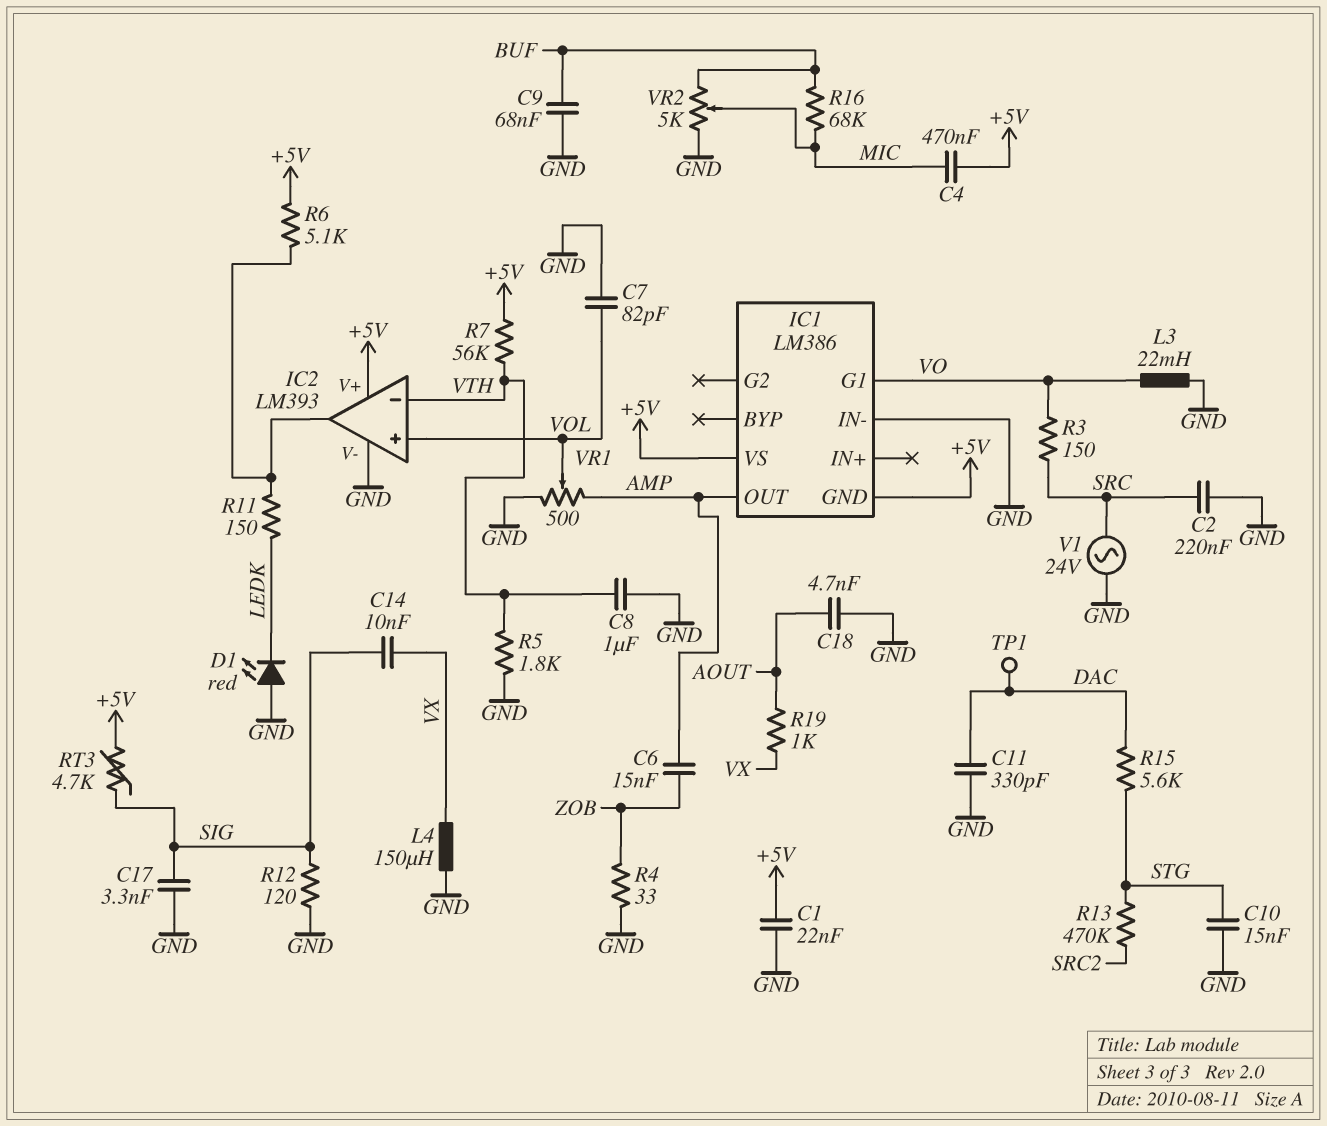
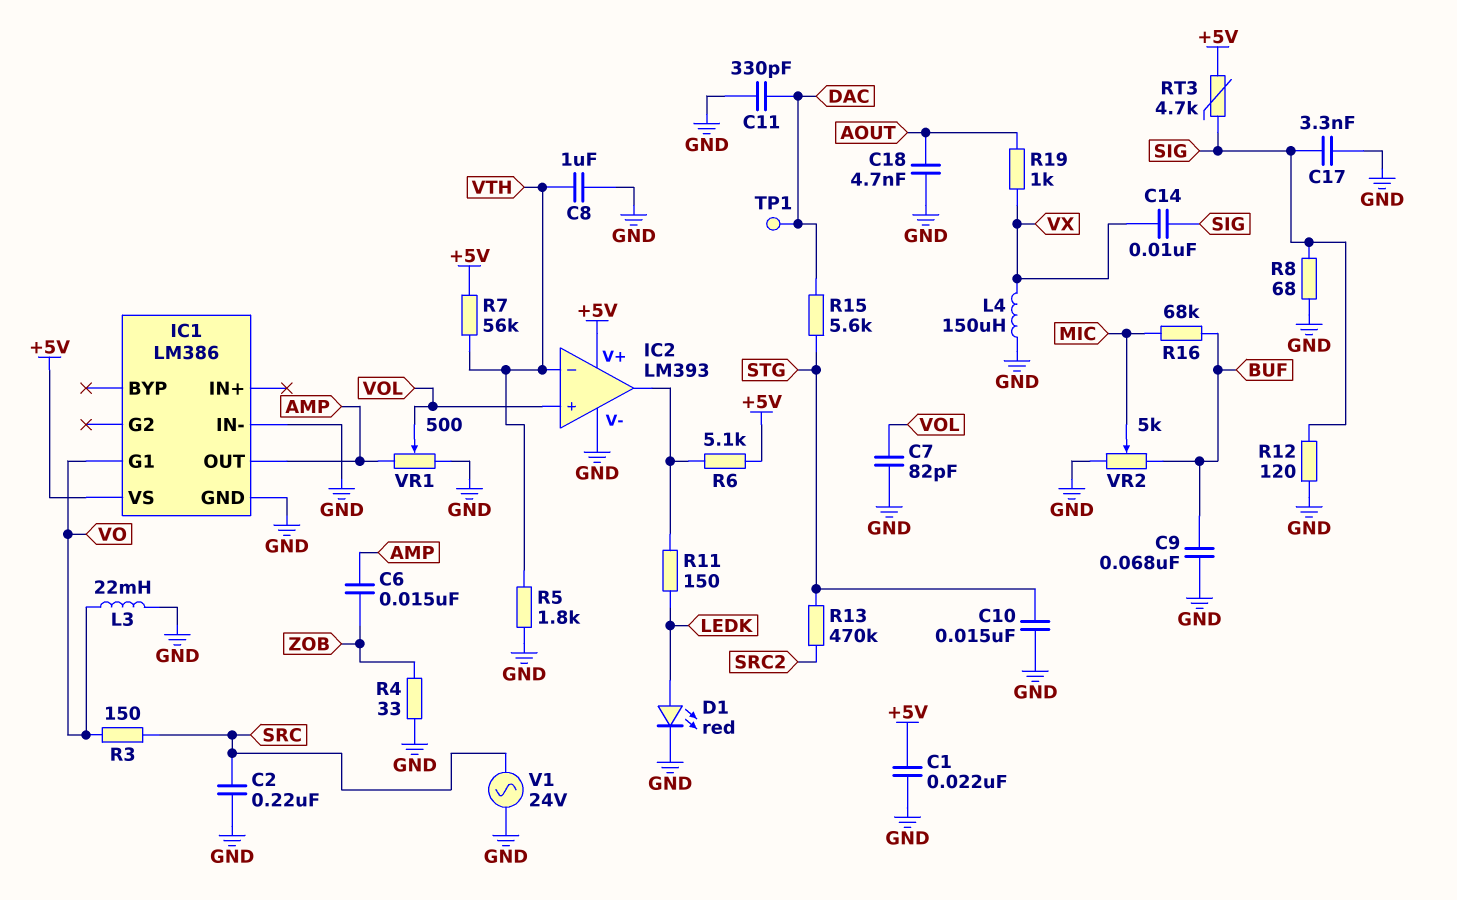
C4: 470nF (+5V, MIC) -> none
D1: LED red (A GND, K LEDK) -> LED red (A LEDK, K GND)
IC1 pin GND: +5V -> GND
R8: none -> 68 (GND, SIG)

